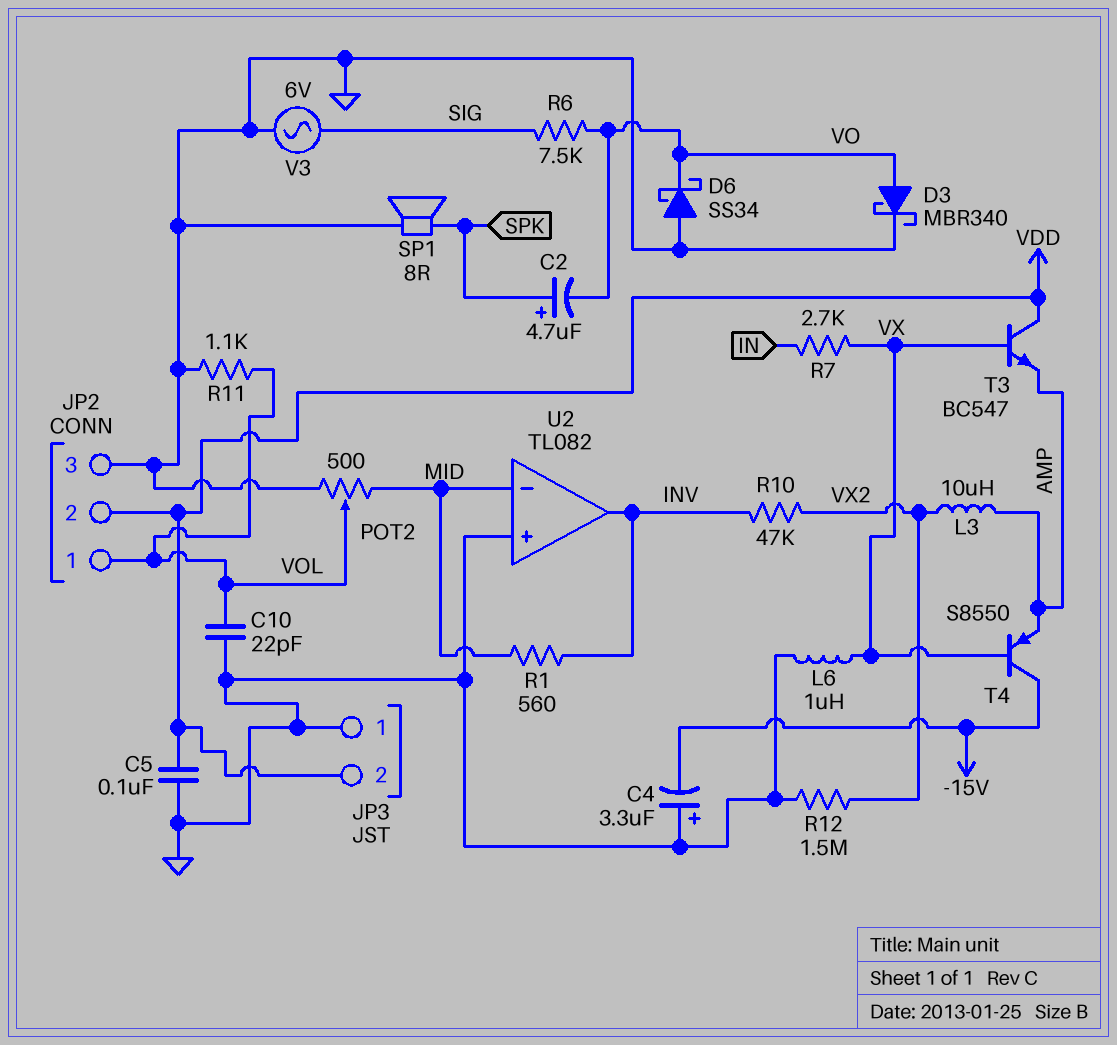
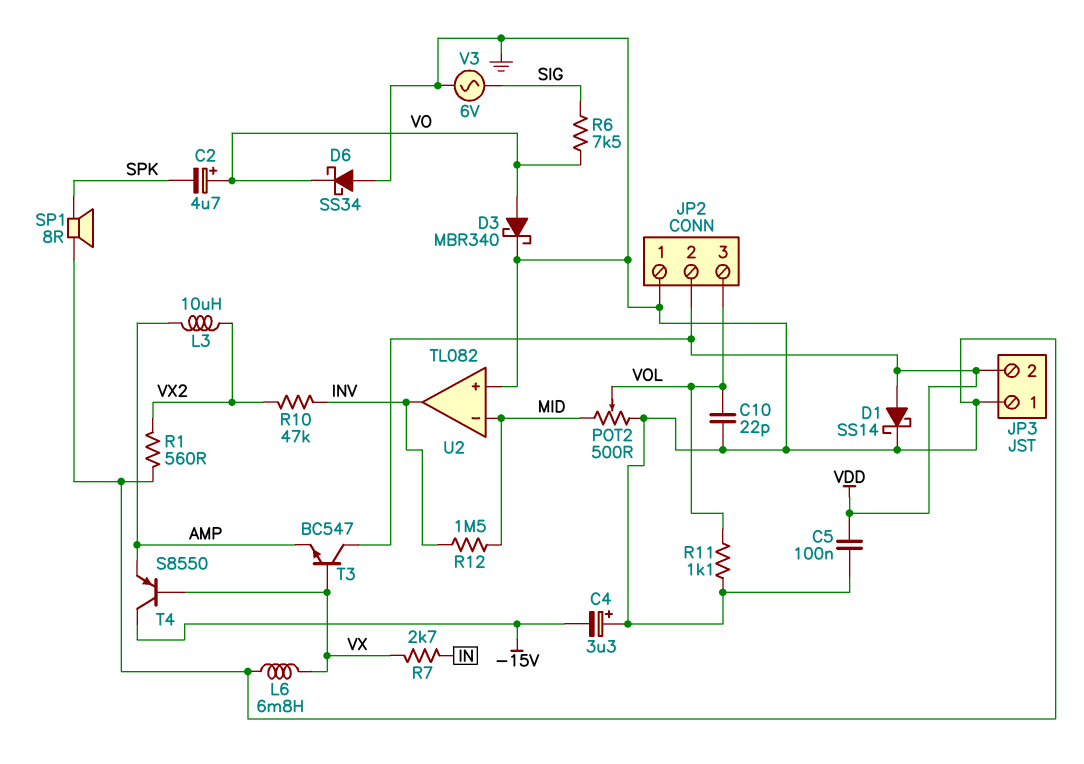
C2: 4.7uF (plus SPK, minus VO) -> 4.7uF (plus VO, minus SPK)
D1: none -> schottky SS14 (A VDD, K GND)
JP2 pin 1: VOL -> GND
JP2 pin 3: GND -> VOL
L6: 1uH (GND, VX) -> 6.8mH (GND, VX)
R1: 560 (INV, MID) -> 560 (GND, VX2)
R12: 1.5M (GND, VX2) -> 1.5M (INV, MID)

